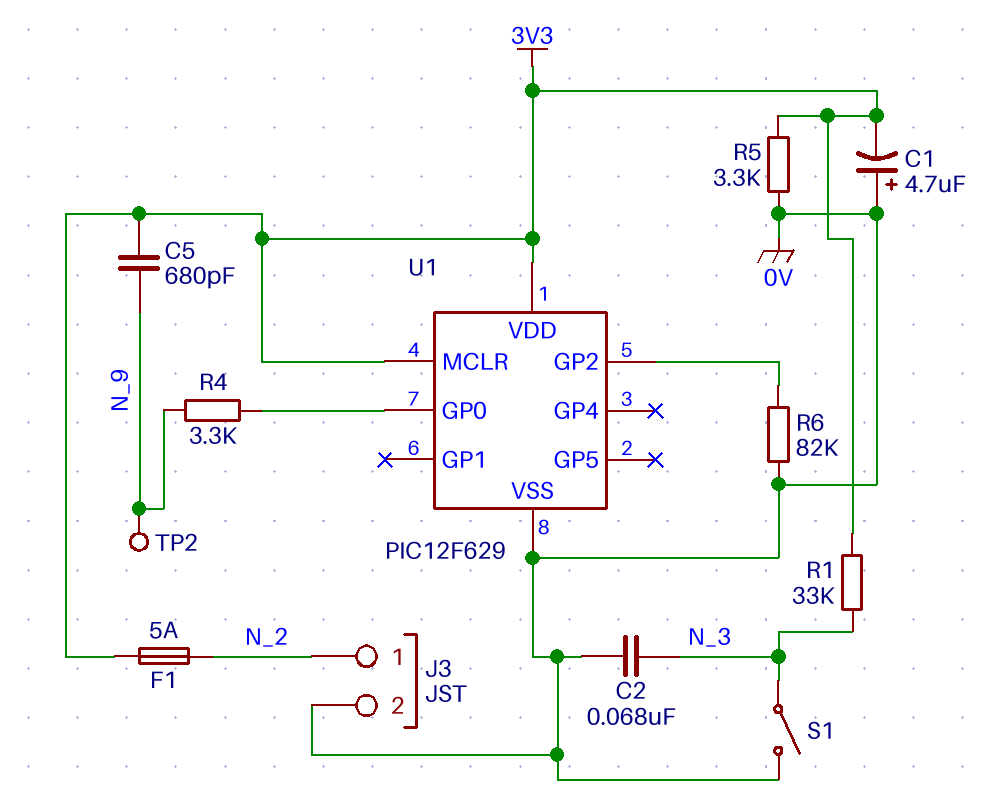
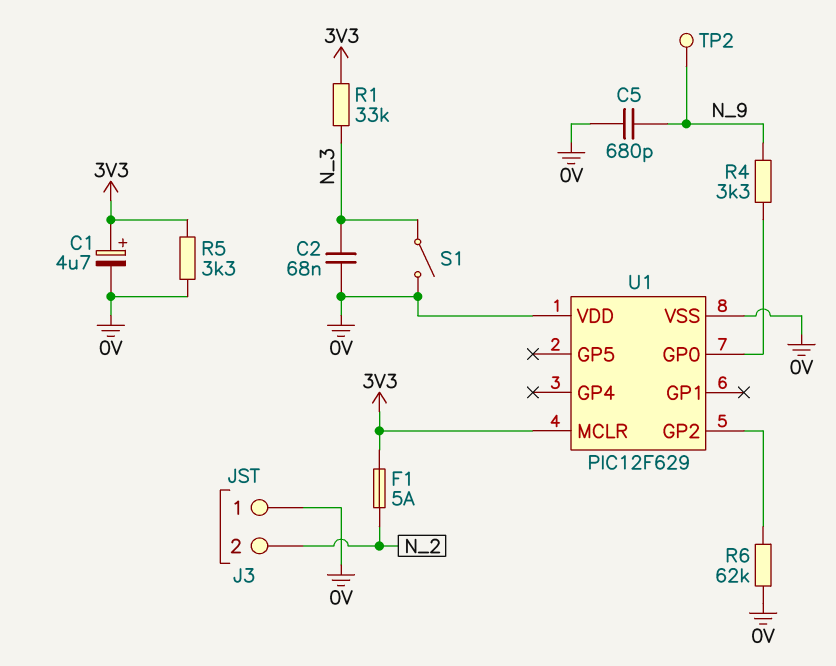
C1: 4.7uF (plus 0V, minus 3V3) -> 4.7uF (plus 3V3, minus 0V)
C5: 680pF (3V3, N_9) -> 680pF (0V, N_9)
J3 pin 1: N_2 -> 0V
J3 pin 2: 0V -> N_2
R6: 82k (0V, U1/GP2) -> 62k (0V, U1/GP2)
U1 pin VDD: 3V3 -> 0V

